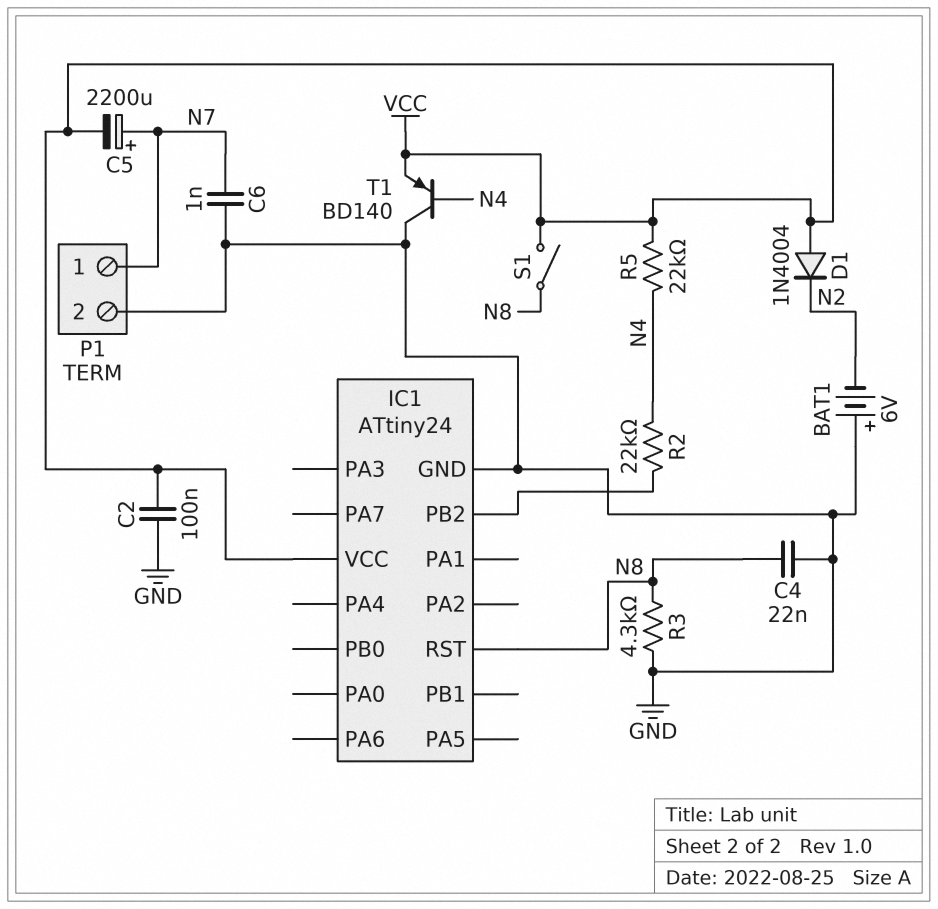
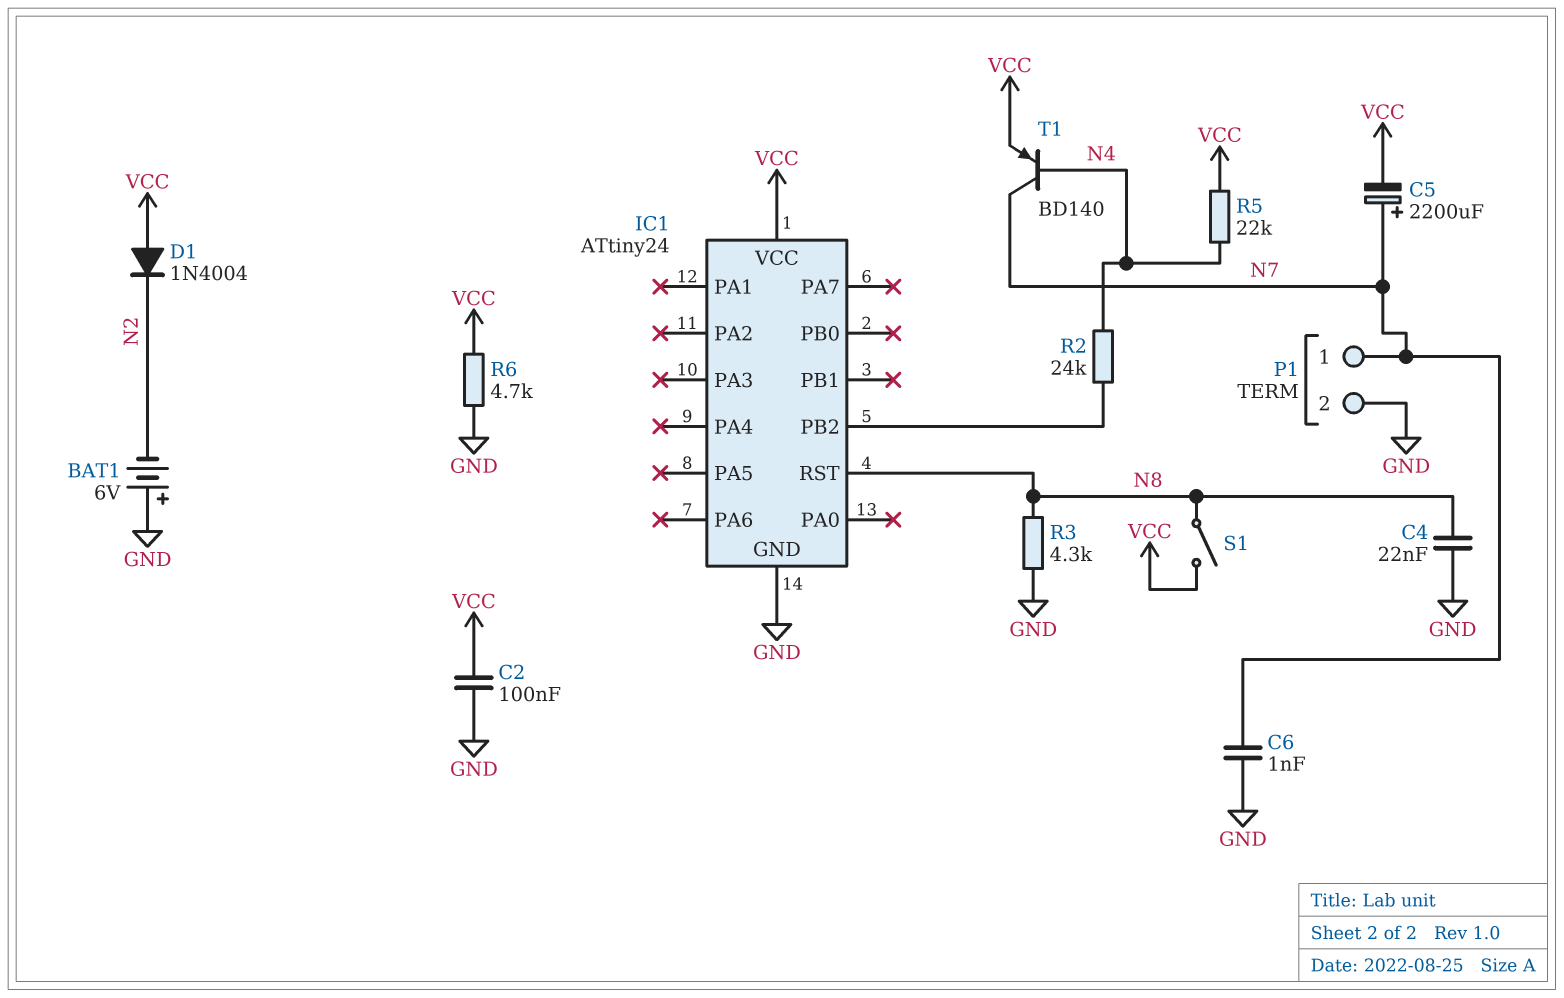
R2: 22k (IC1/PB2, N4) -> 24k (IC1/PB2, N4)
R6: none -> 4.7k (GND, VCC)
T1: PNP BD140 (B N4, C GND, E VCC) -> PNP BD140 (B N4, C N7, E VCC)

